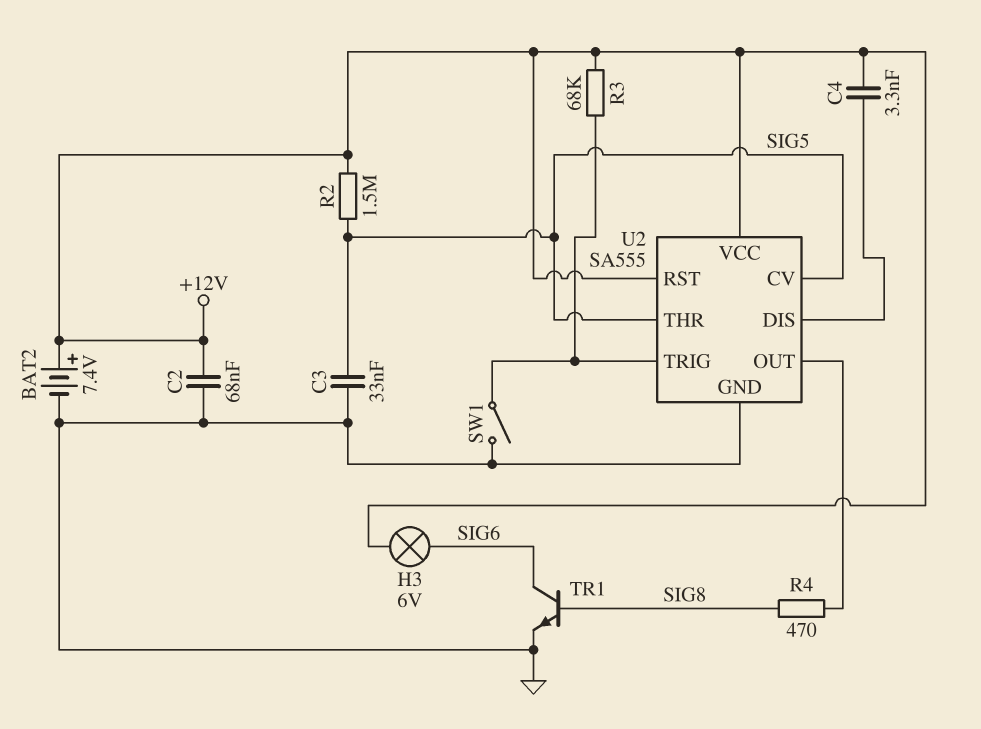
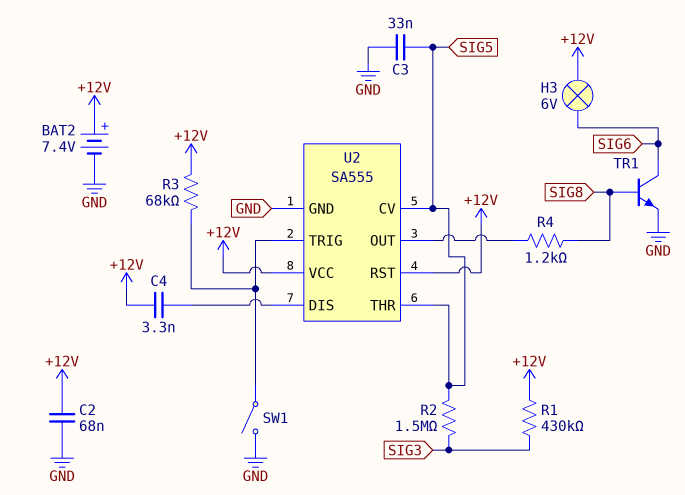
R1: none -> 430k (+12V, SIG3)
R2: 1.5M (+12V, SIG5) -> 1.5M (SIG3, SIG5)
R4: 470 (SIG8, U2/OUT) -> 1.2k (SIG8, U2/OUT)

